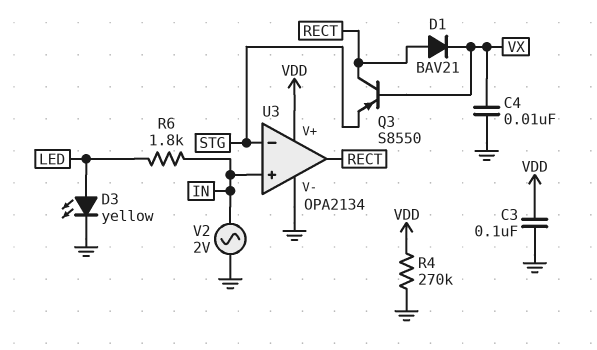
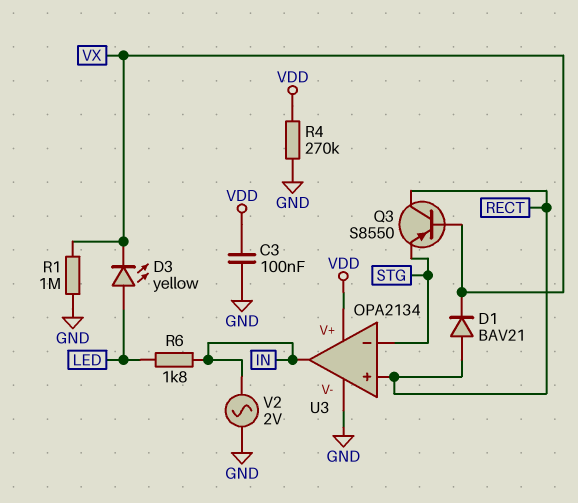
C4: 10nF (GND, VX) -> none
D3: LED yellow (A LED, K GND) -> LED yellow (A LED, K VX)
R1: none -> 1M (GND, VX)
U3 pin in+: IN -> RECT
U3 pin out: RECT -> IN

